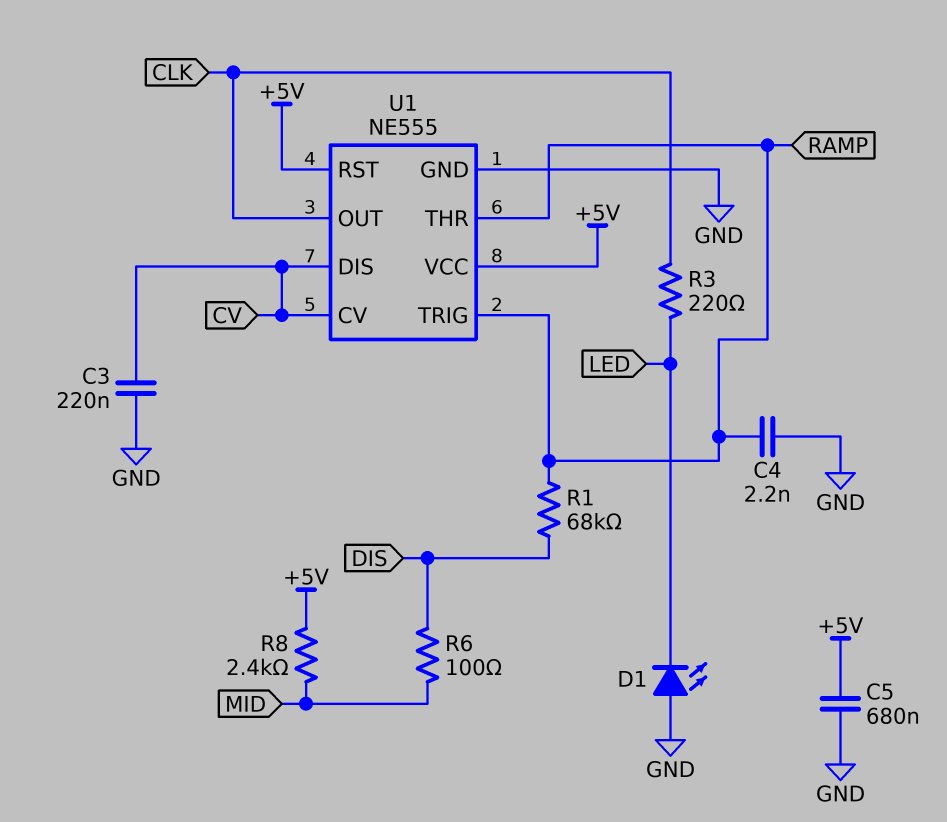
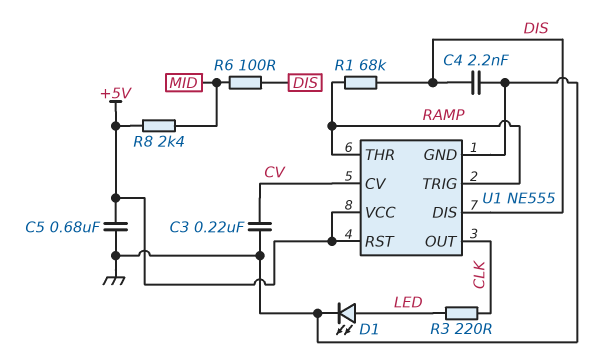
C4: 2.2nF (GND, RAMP) -> 2.2nF (DIS, GND)
D1: LED (A GND, K LED) -> LED (A LED, K GND)
U1 pin DIS: CV -> DIS

